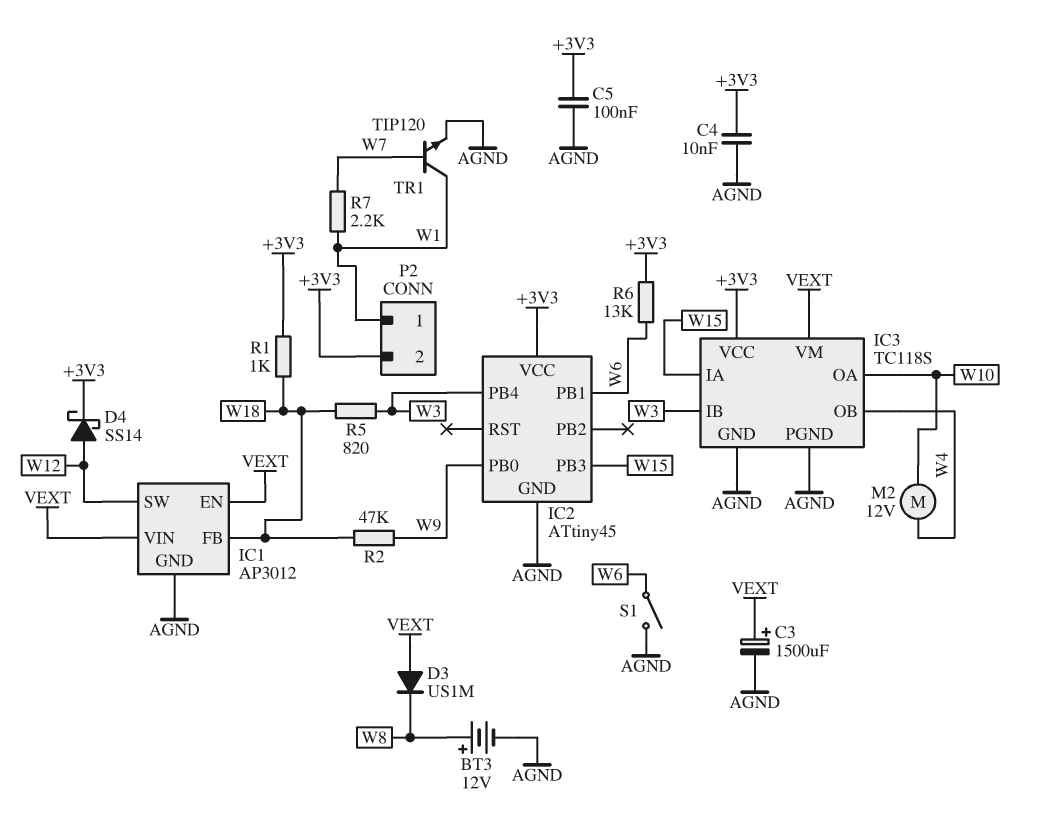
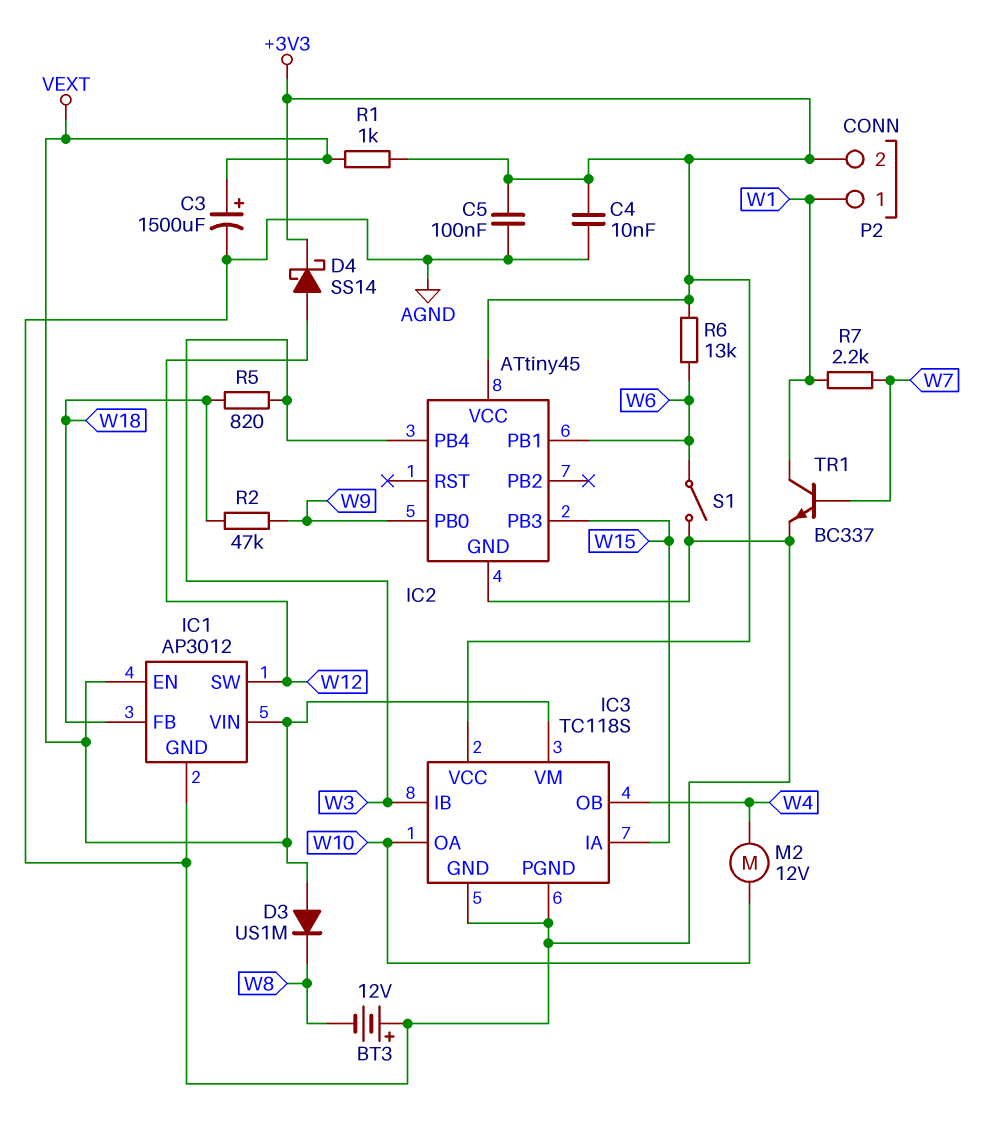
BT3: 12V (plus W8, minus AGND) -> 12V (plus AGND, minus W8)
R1: 1k (+3V3, W18) -> 1k (+3V3, VEXT)
TR1: NPN TIP120 (B W7, C W1, E AGND) -> NPN BC337 (B W7, C W1, E AGND)

